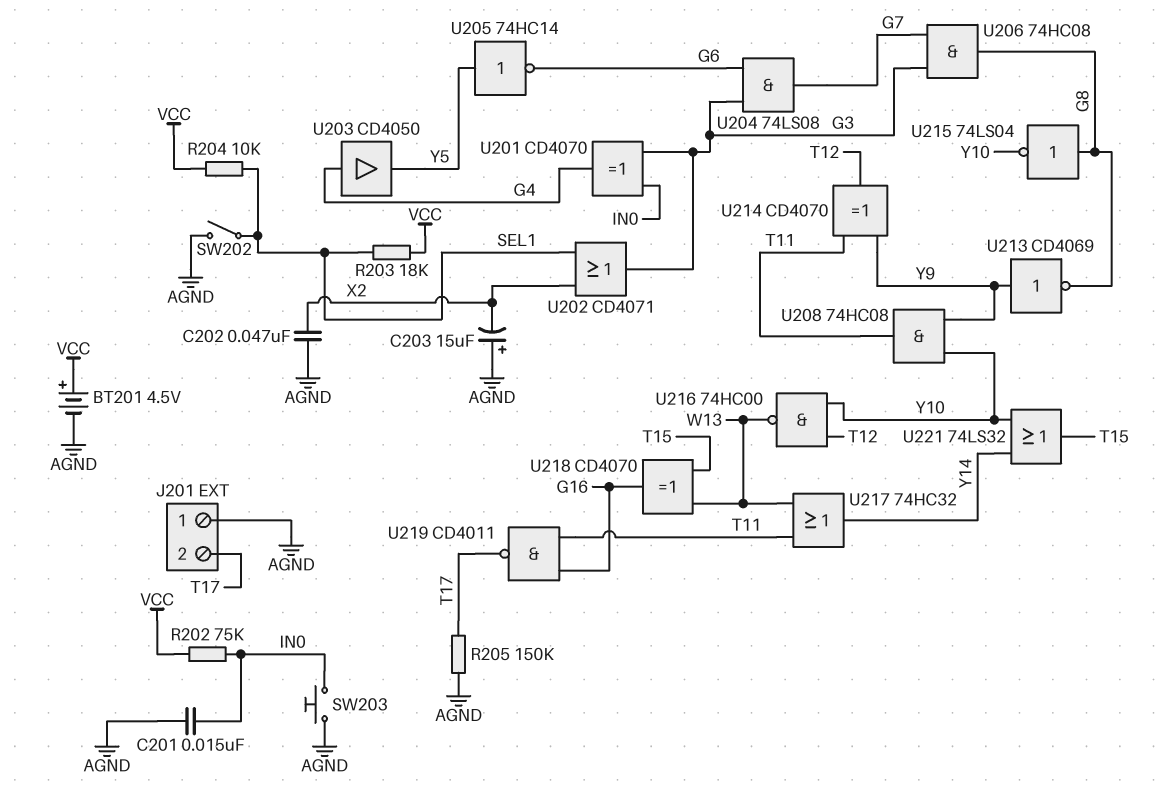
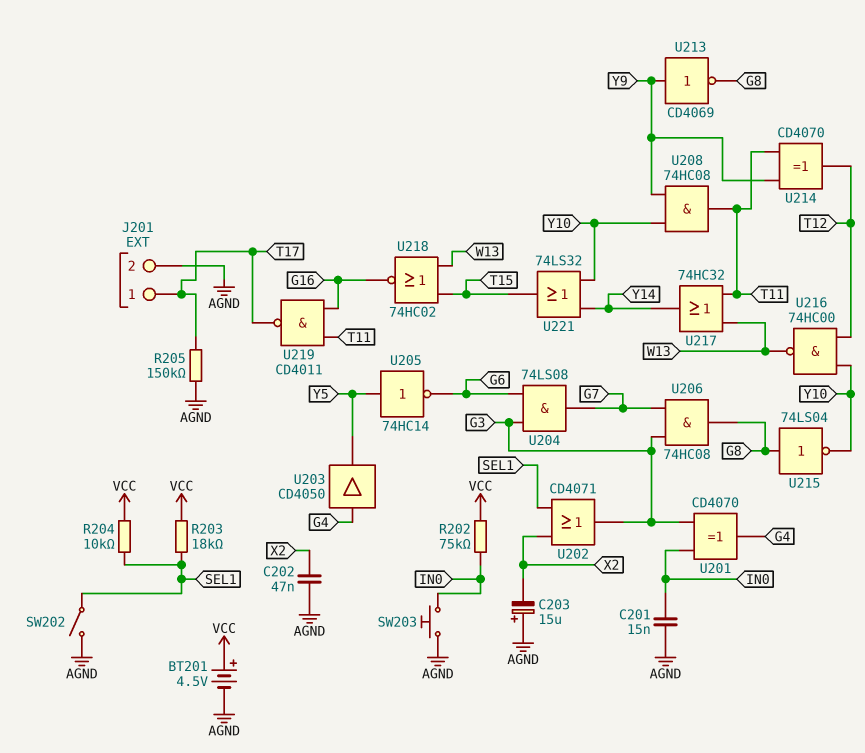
J201 pin 1: AGND -> T17
J201 pin 2: T17 -> AGND
U218: XOR CD4070 (in T15, in W13, out G16) -> NOR 74HC02 (in T15, in W13, out G16)

